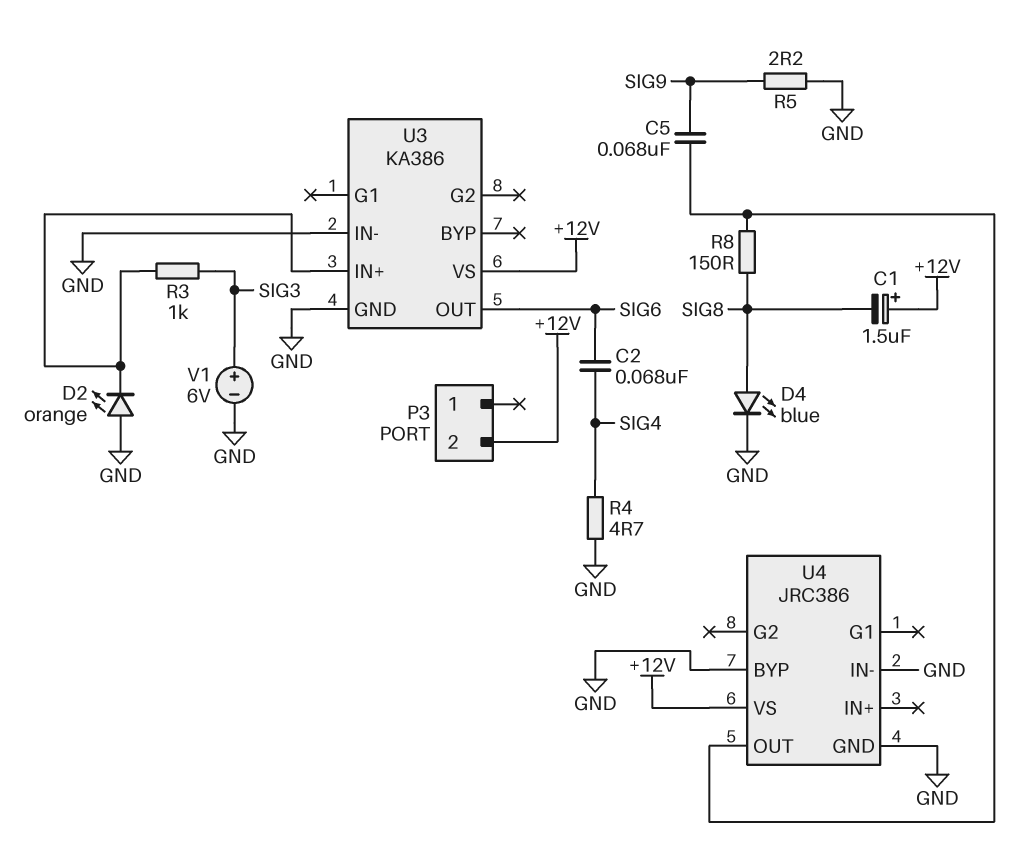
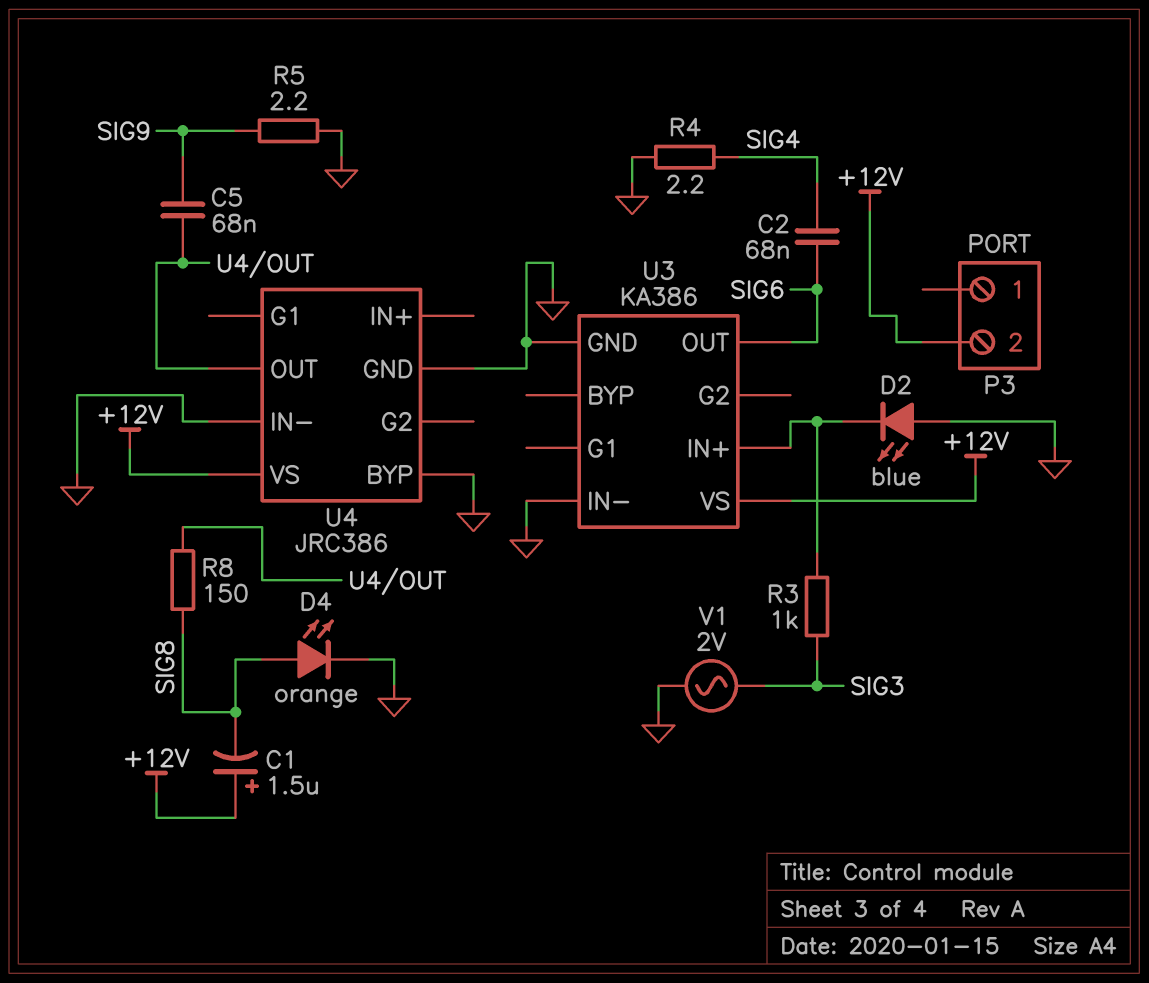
D2: LED orange (A GND, K U3/IN+) -> LED blue (A GND, K U3/IN+)
D4: LED blue (A SIG8, K GND) -> LED orange (A SIG8, K GND)
R4: 4.7 (GND, SIG4) -> 2.2 (GND, SIG4)
V1: 6V (plus SIG3, minus GND) -> AC 2V (GND, SIG3)

